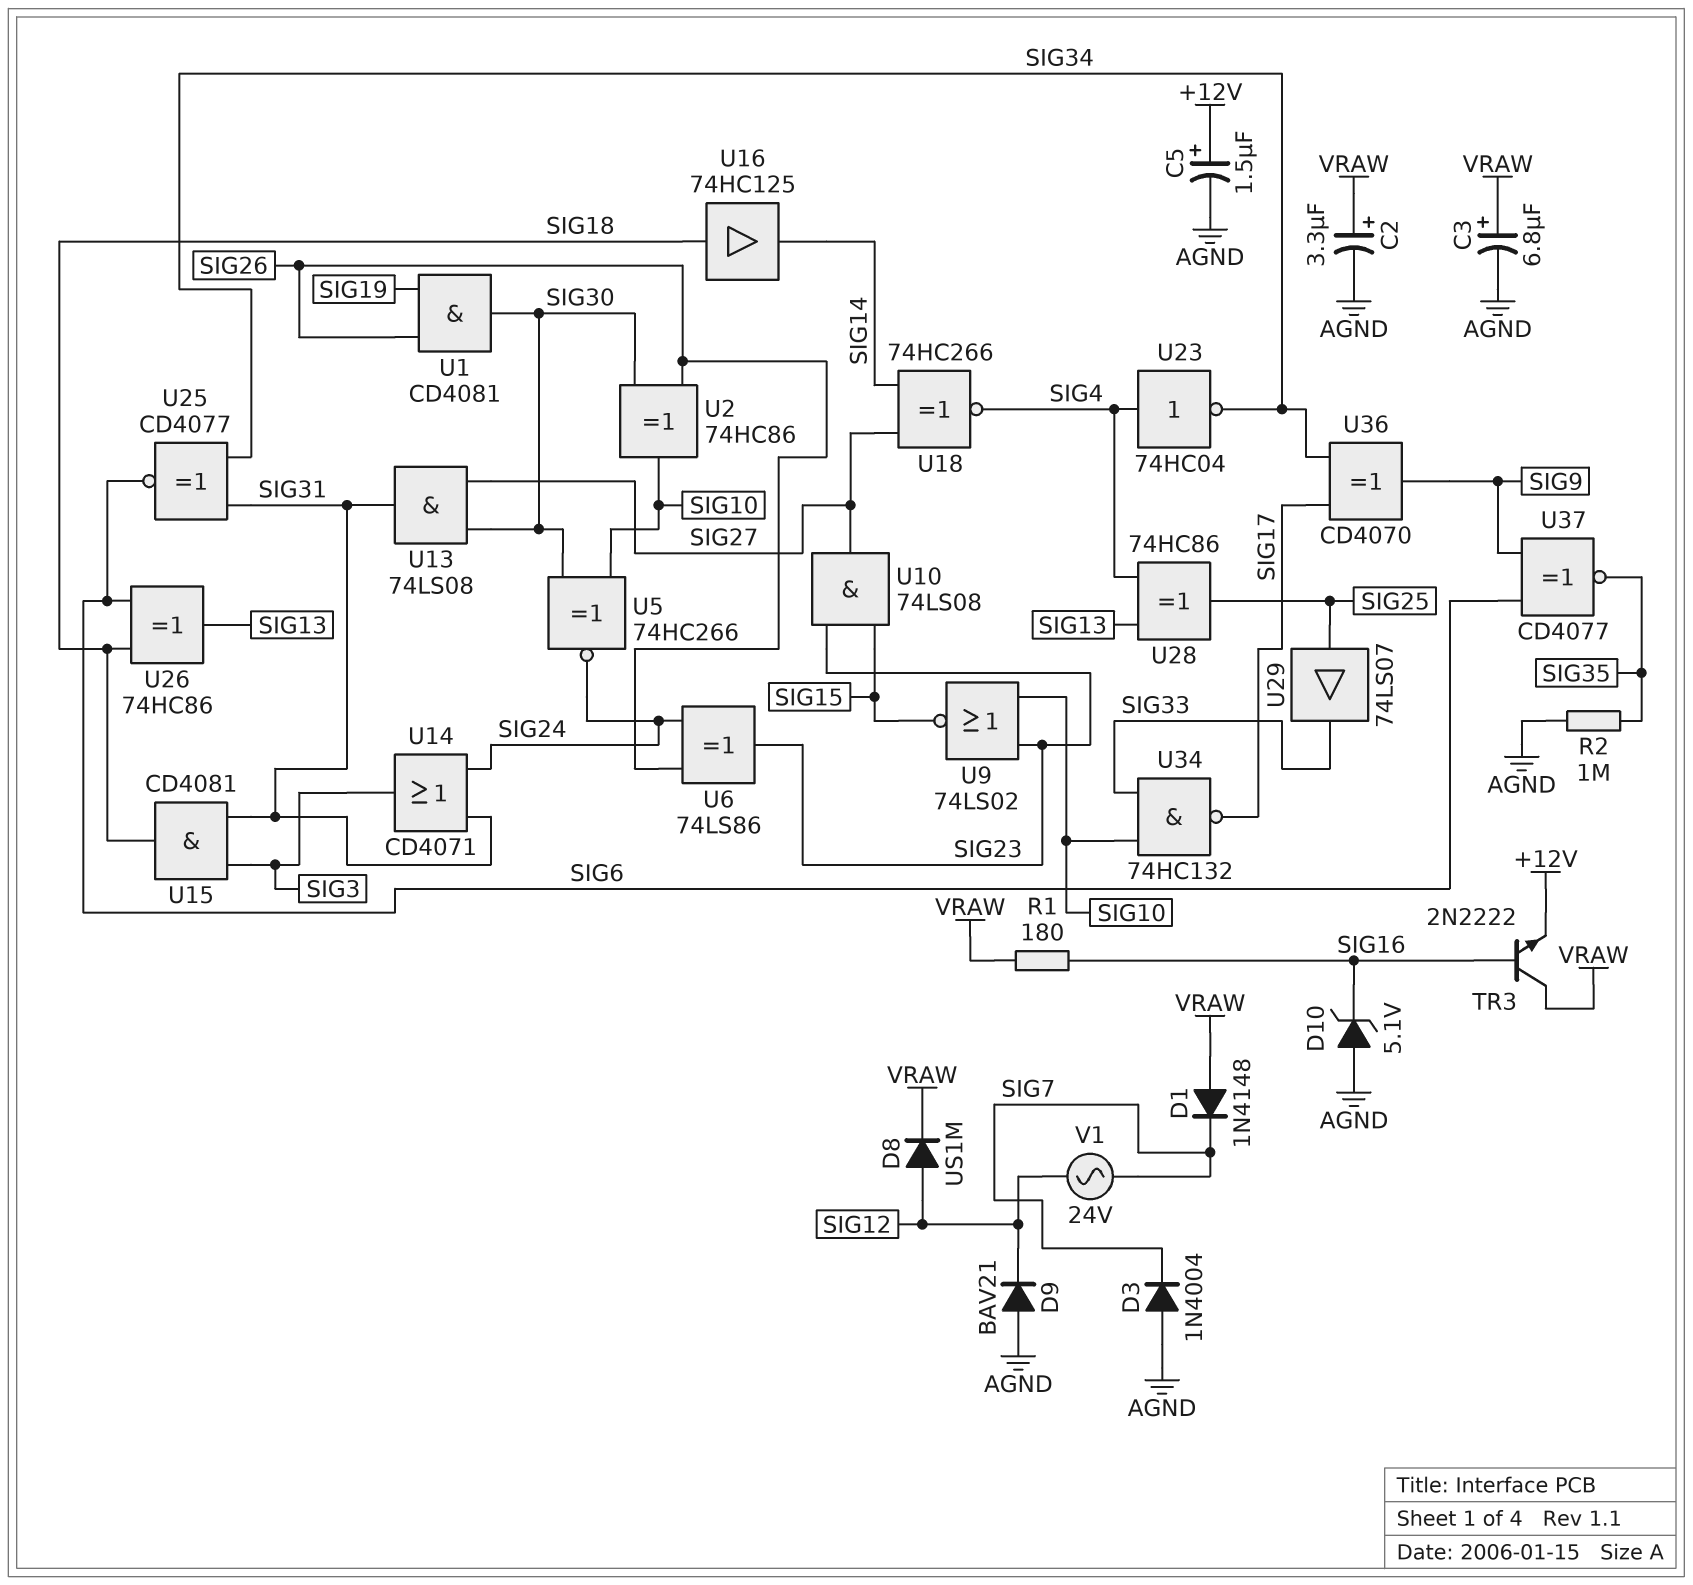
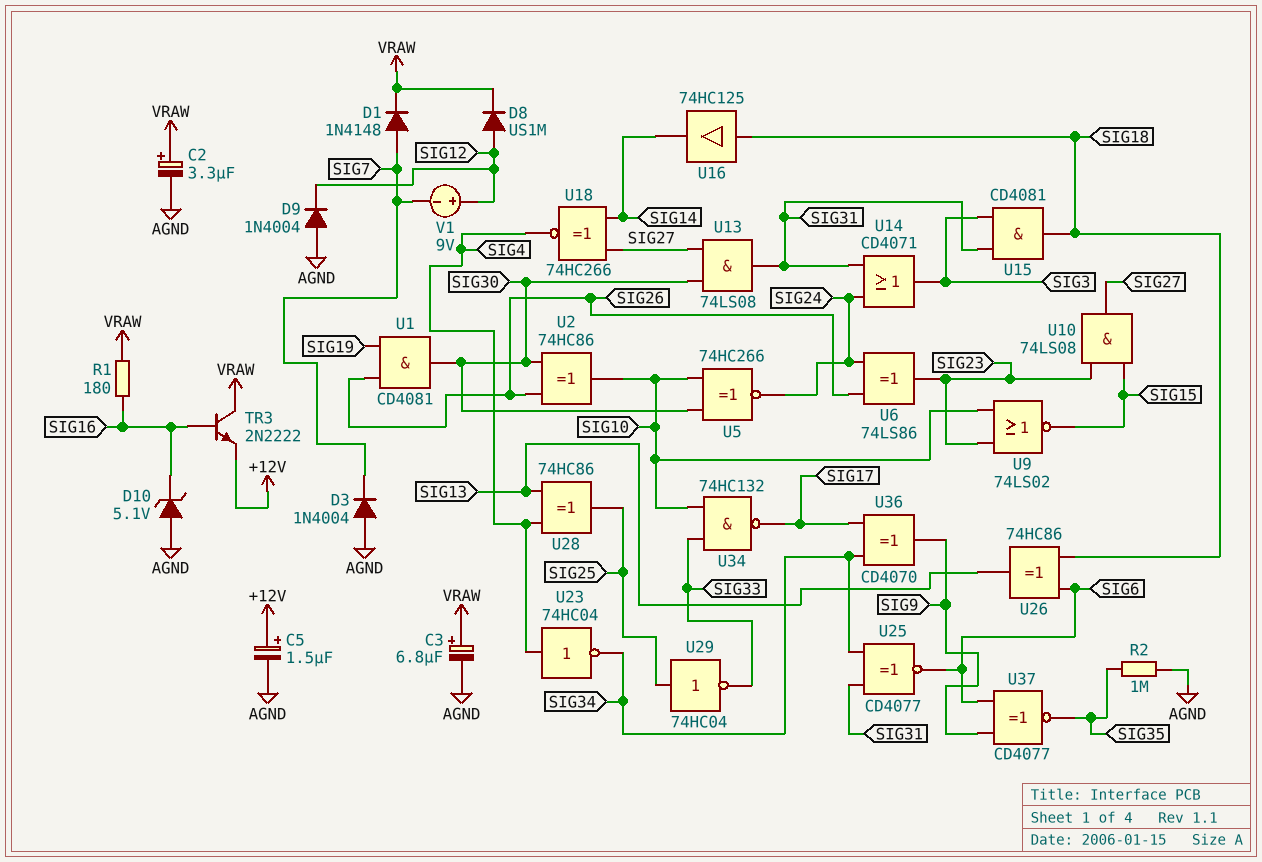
D1: diode 1N4148 (A VRAW, K SIG7) -> diode 1N4148 (A SIG7, K VRAW)
D9: diode BAV21 (A AGND, K SIG12) -> diode 1N4004 (A AGND, K SIG12)
U29: buffer 74LS07 (in SIG25, out SIG33) -> NOT 74HC04 (in SIG25, out SIG33)
V1: AC 24V (SIG7, SIG12) -> 9V (plus SIG12, minus SIG7)

